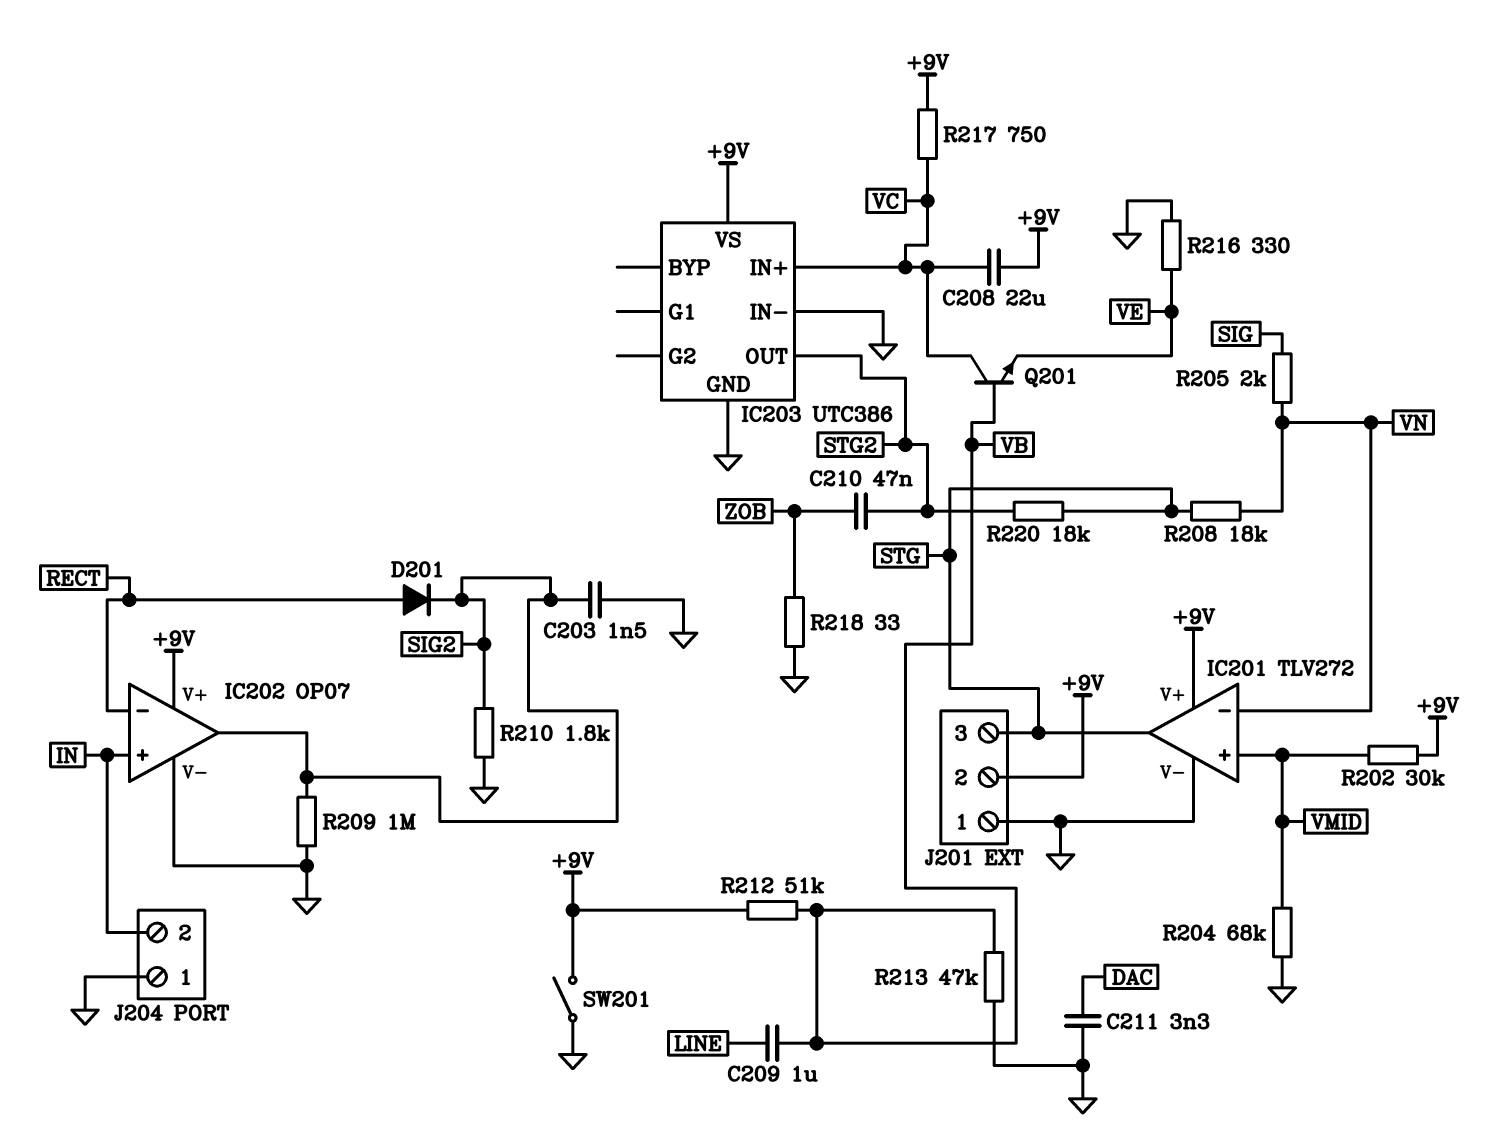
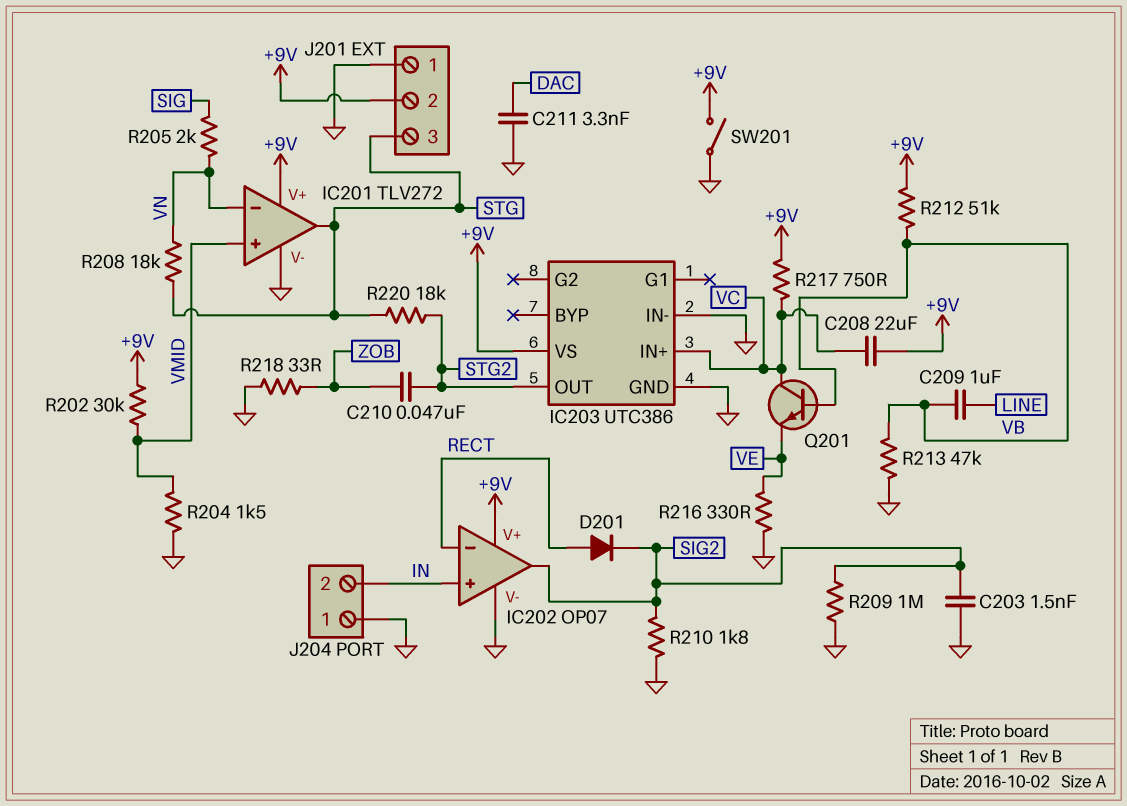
R204: 68k (GND, VMID) -> 1.5k (GND, VMID)

